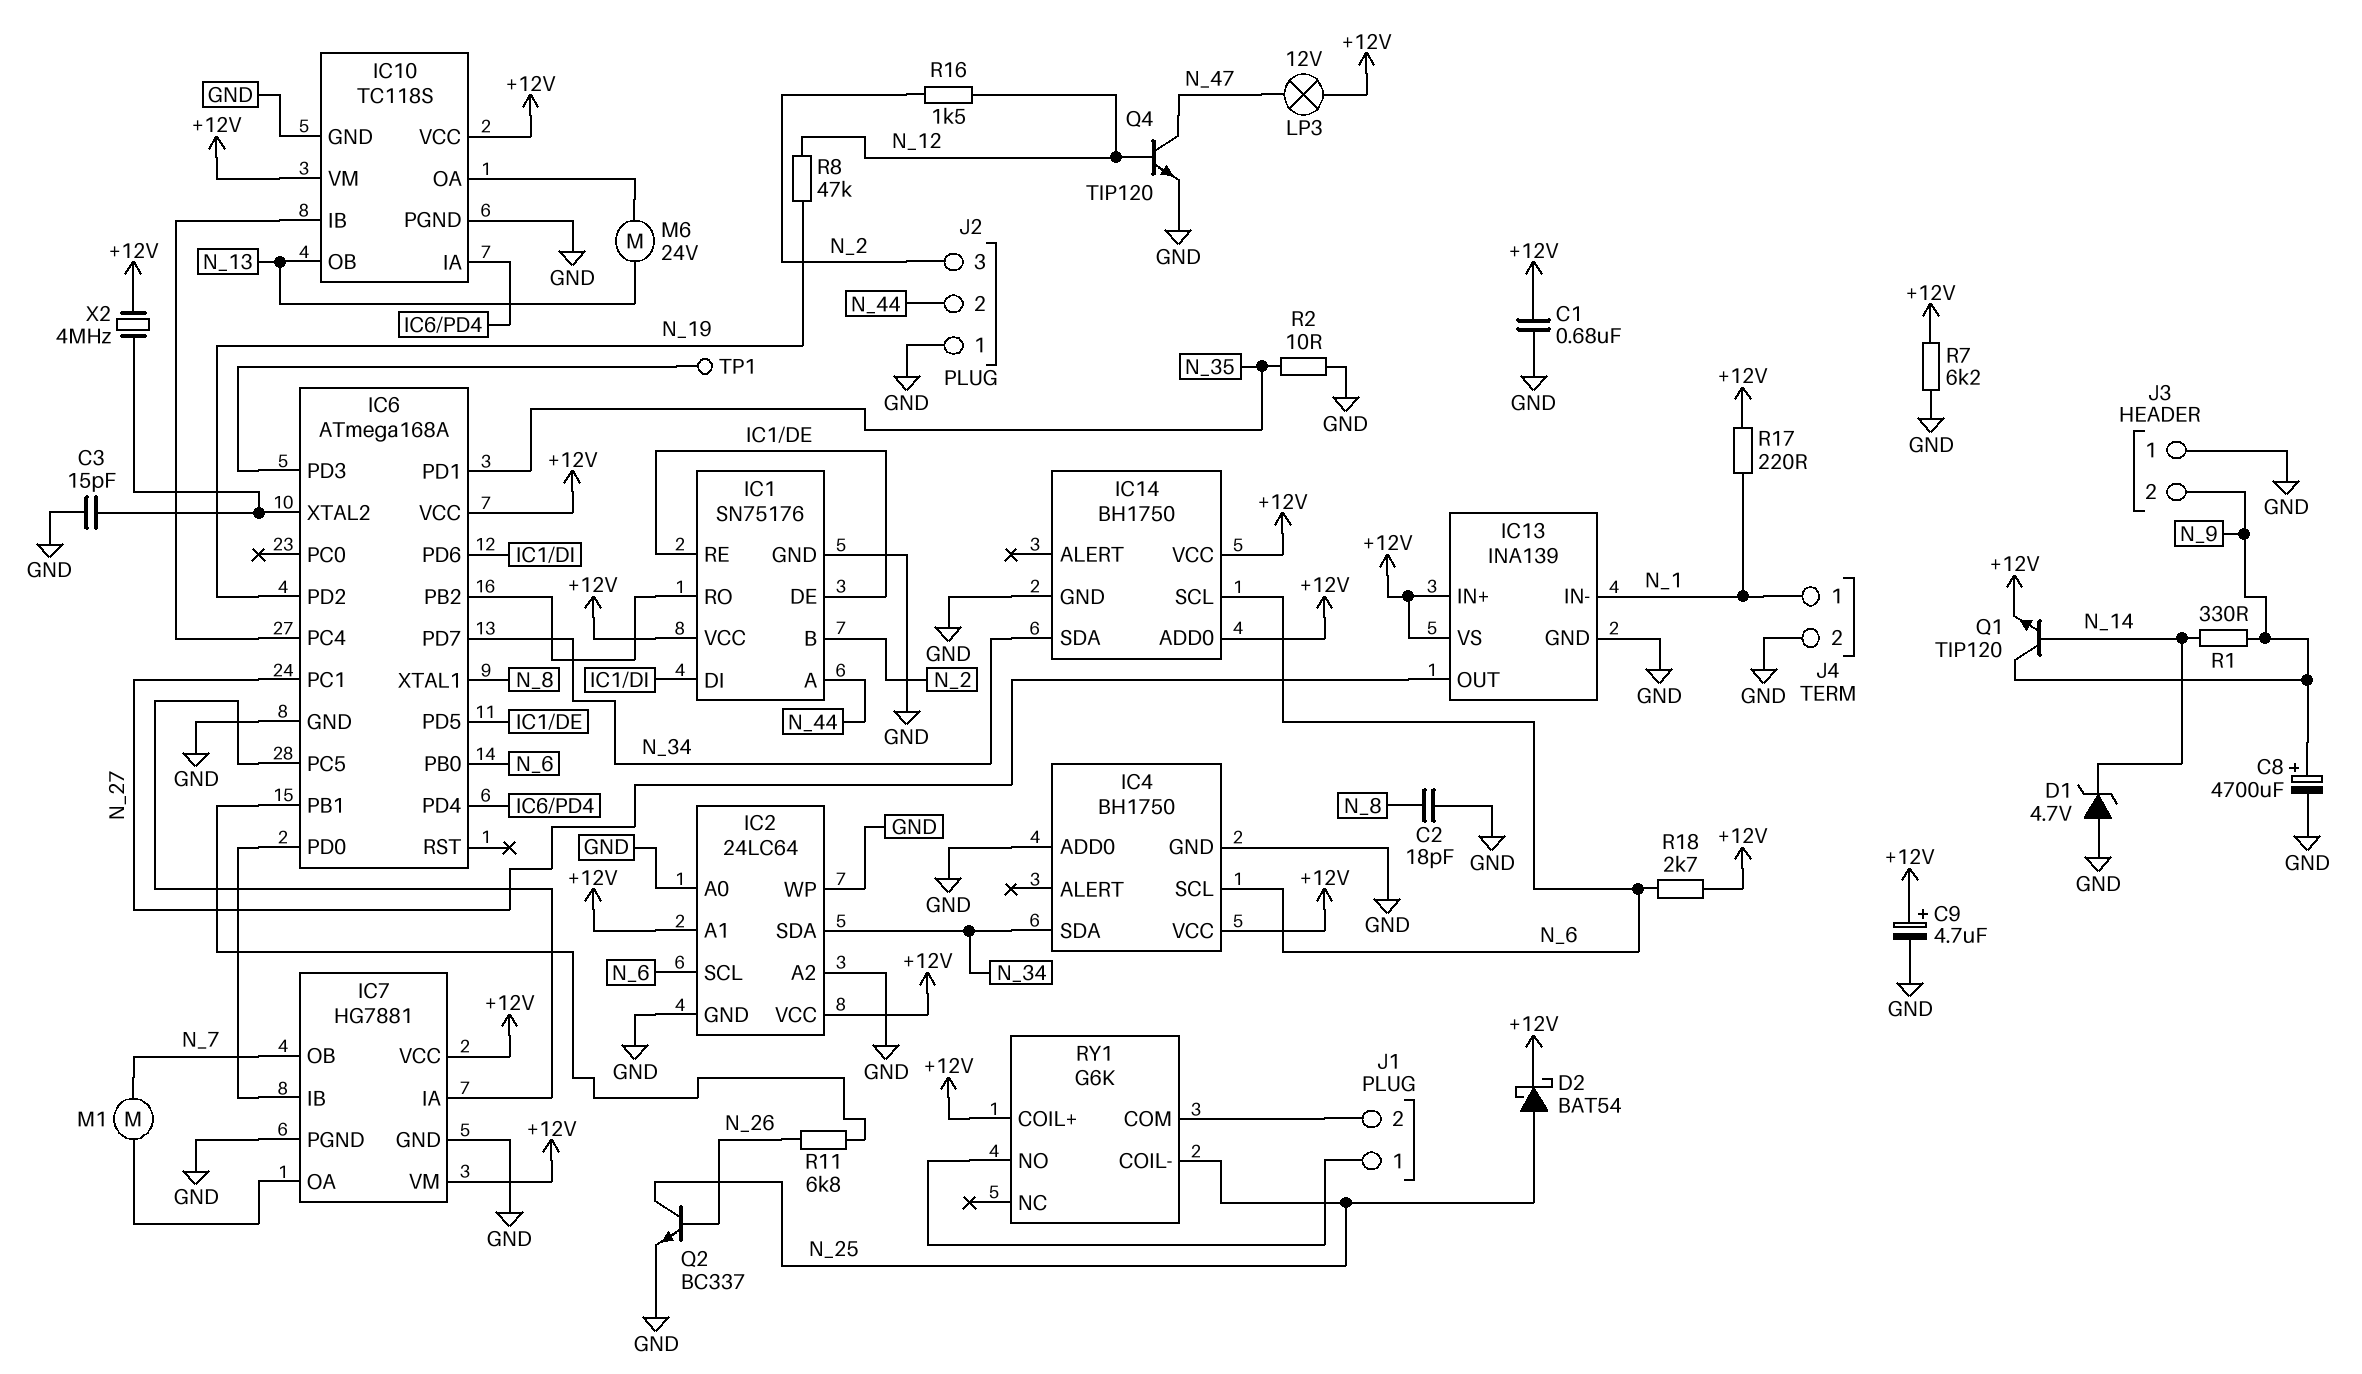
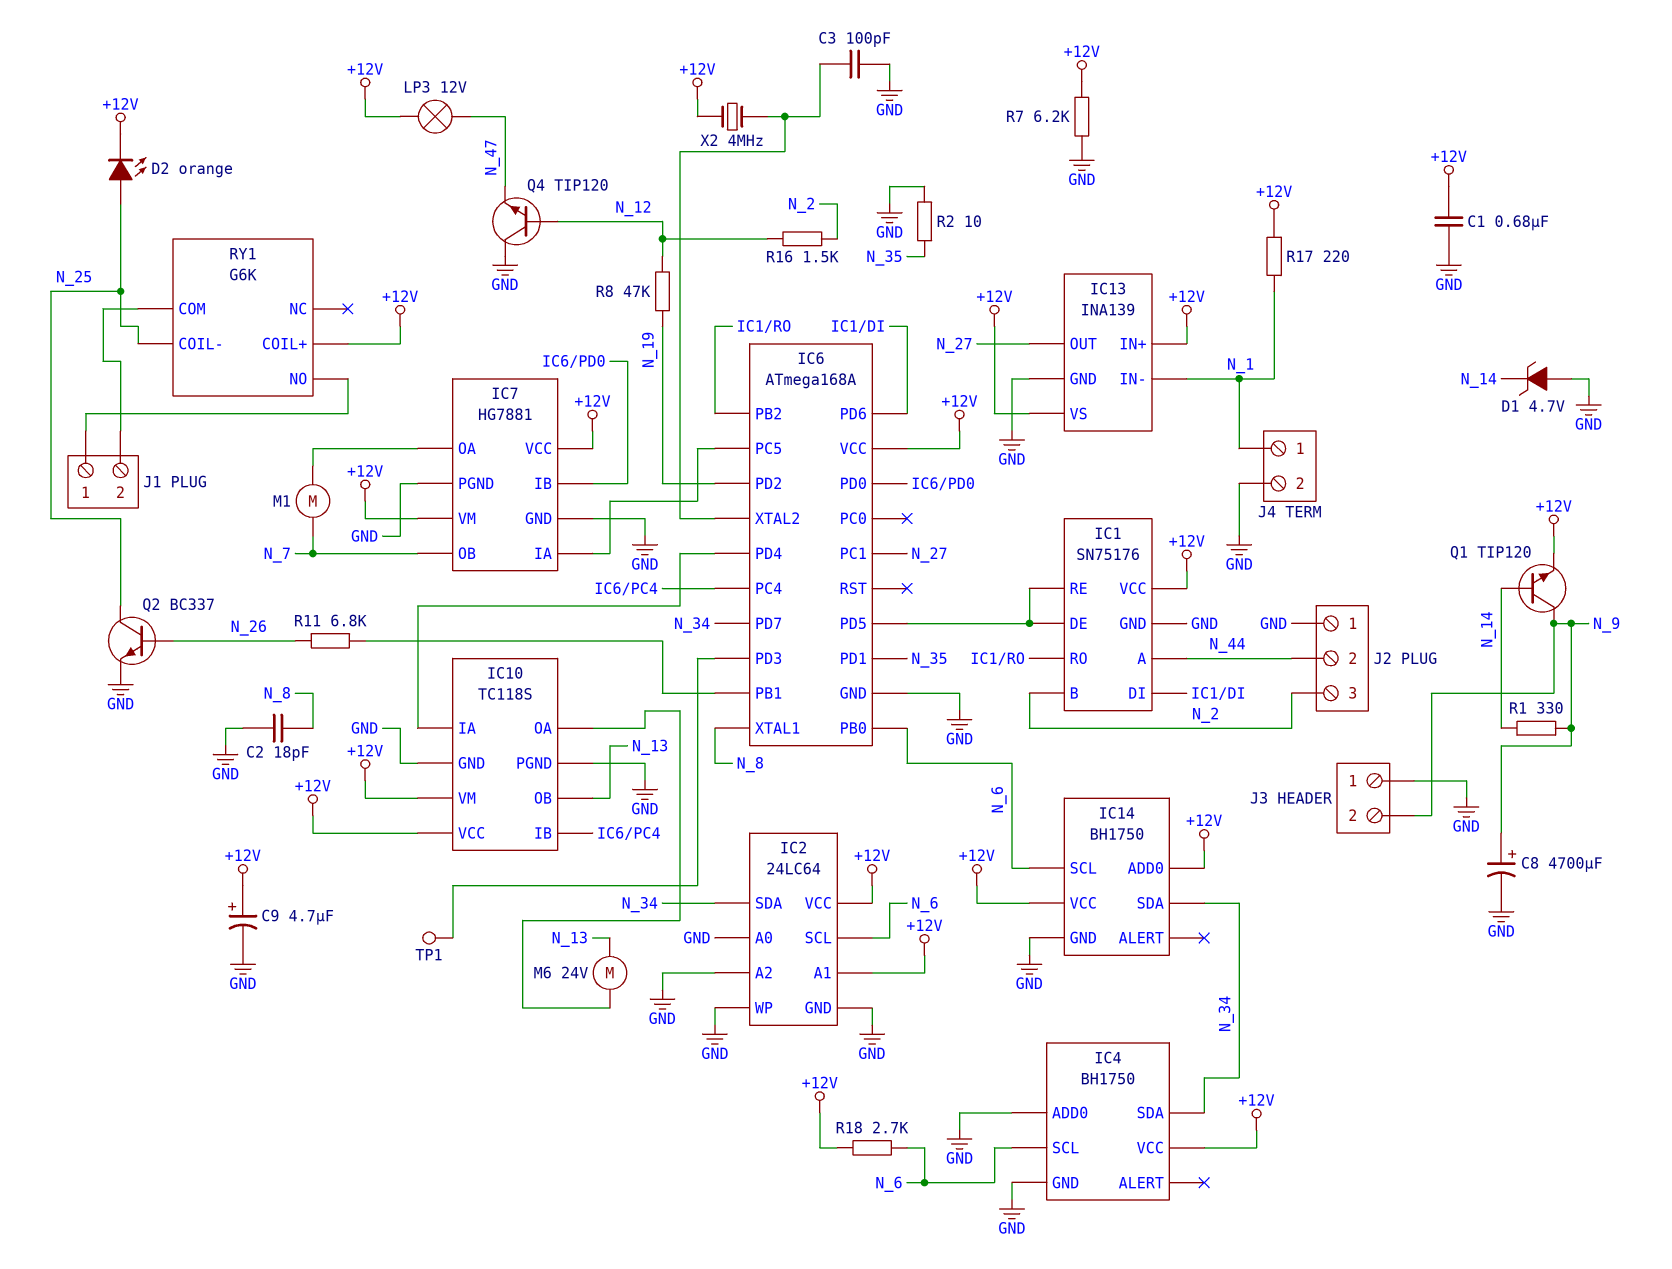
C3: 15pF (GND, IC6/XTAL2) -> 100pF (GND, IC6/XTAL2)
D2: schottky BAT54 (A N_25, K +12V) -> LED orange (A N_25, K +12V)
Q4: NPN TIP120 (B N_12, C N_47, E GND) -> NPN TIP120 (B N_12, C GND, E N_47)

